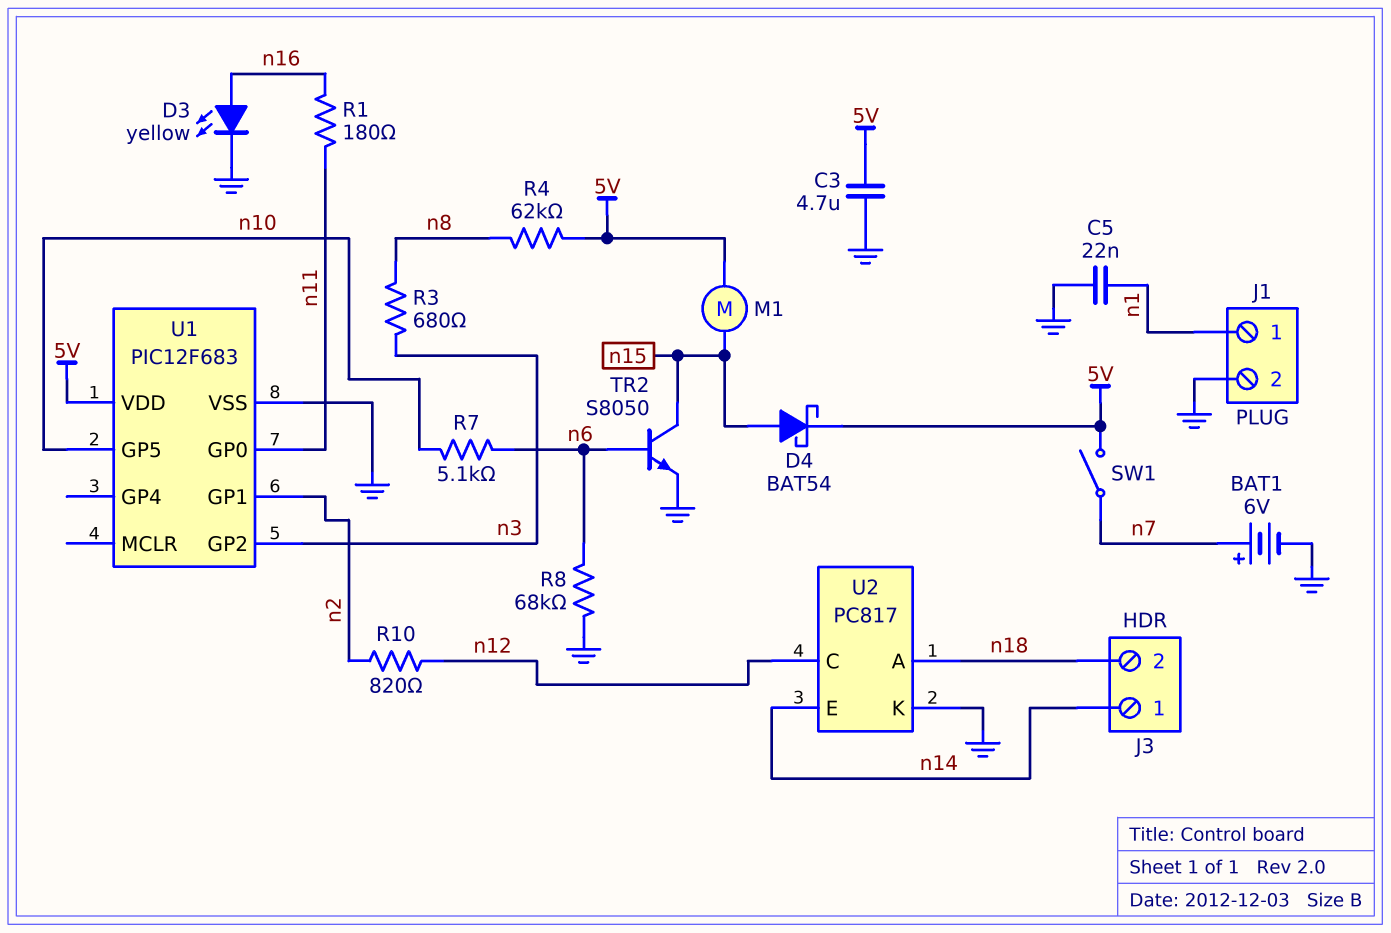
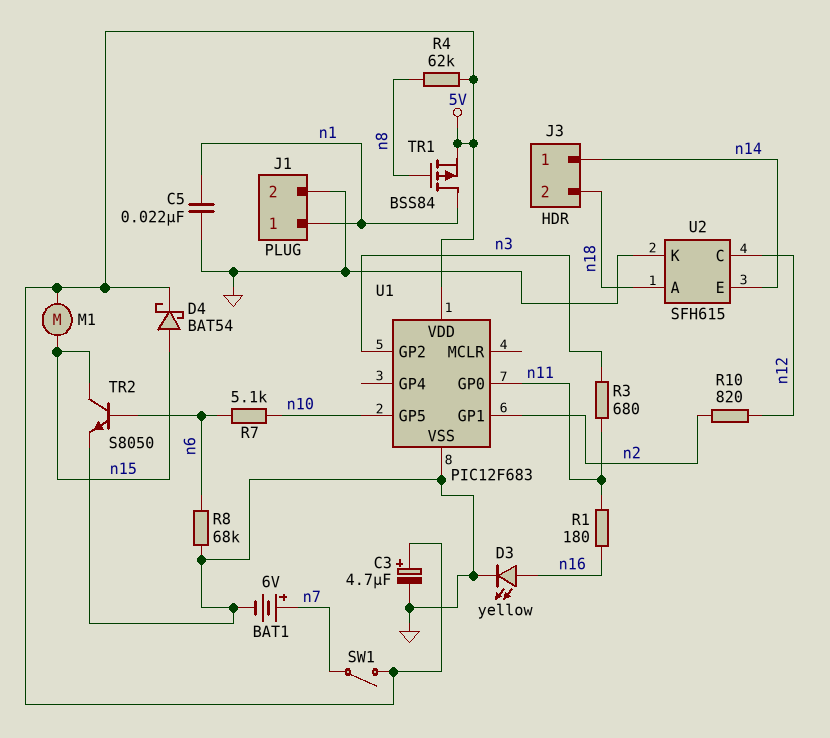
C3: 4.7uF (5V, GND) -> 4.7uF (plus 5V, minus GND)
R3: 680 (n3, n8) -> 680 (n3, n11)
TR1: none -> PMOS BSS84 (G n8, D n1, S 5V)
U2: PC817 -> SFH615

